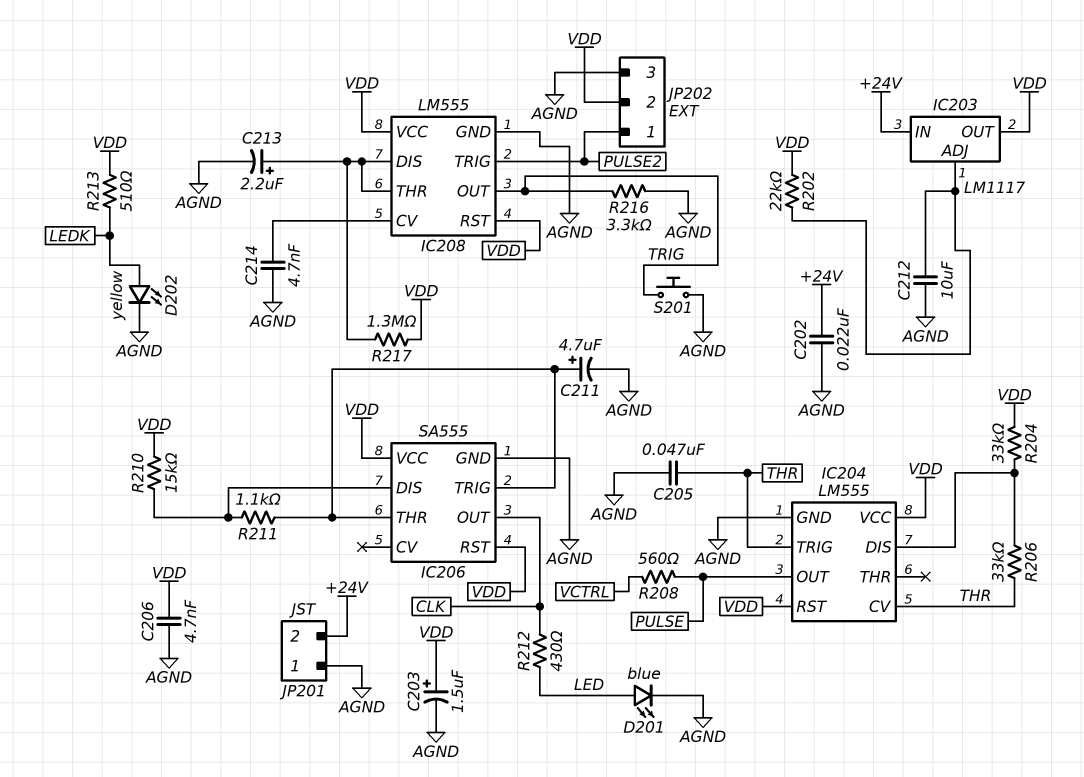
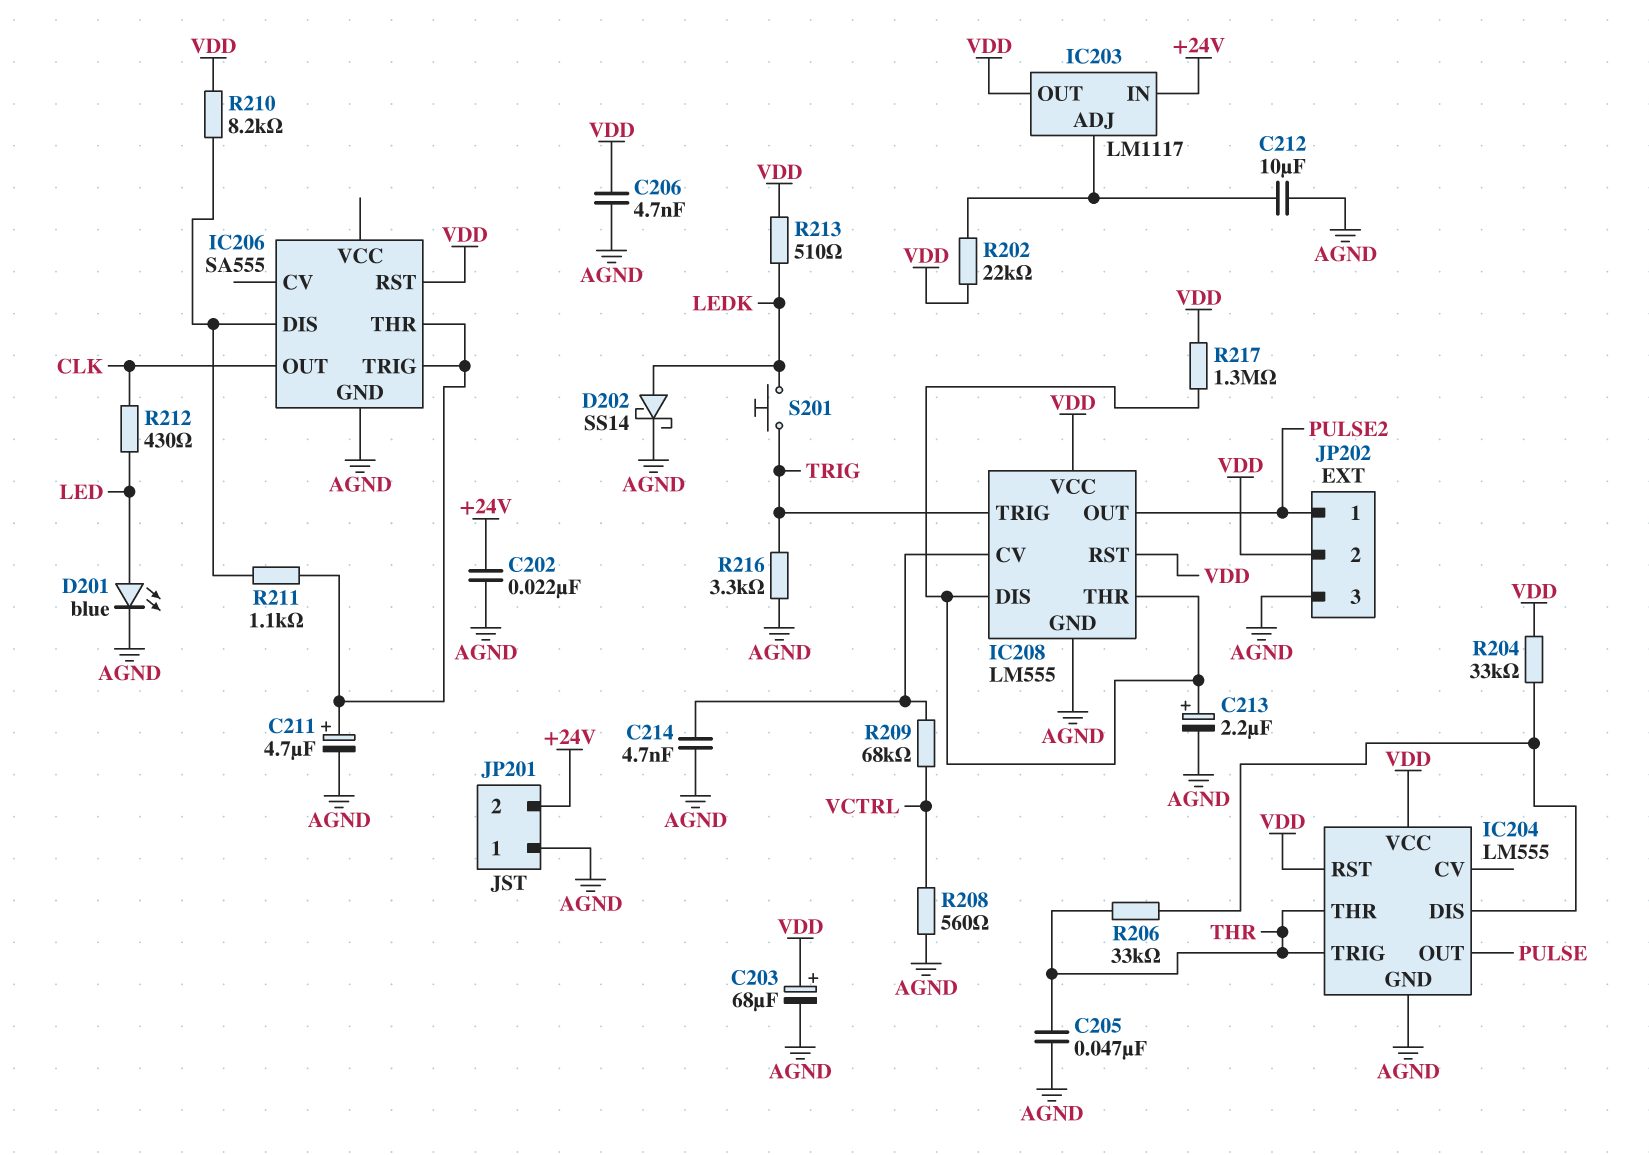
C203: 1.5uF (plus VDD, minus AGND) -> 68uF (plus VDD, minus AGND)
D202: LED yellow (A LEDK, K AGND) -> schottky SS14 (A LEDK, K AGND)
IC204 pin CV: THR -> none
IC204 pin THR: none -> THR
IC206 pin VCC: VDD -> none
IC208 pin OUT: TRIG -> PULSE2
IC208 pin TRIG: PULSE2 -> TRIG
R208: 560 (PULSE, VCTRL) -> 560 (AGND, VCTRL)
R209: none -> 68k (IC208/CV, VCTRL)
R210: 15k (IC206/DIS, VDD) -> 8.2k (IC206/DIS, VDD)
S201: button (AGND, TRIG) -> button (LEDK, TRIG)

